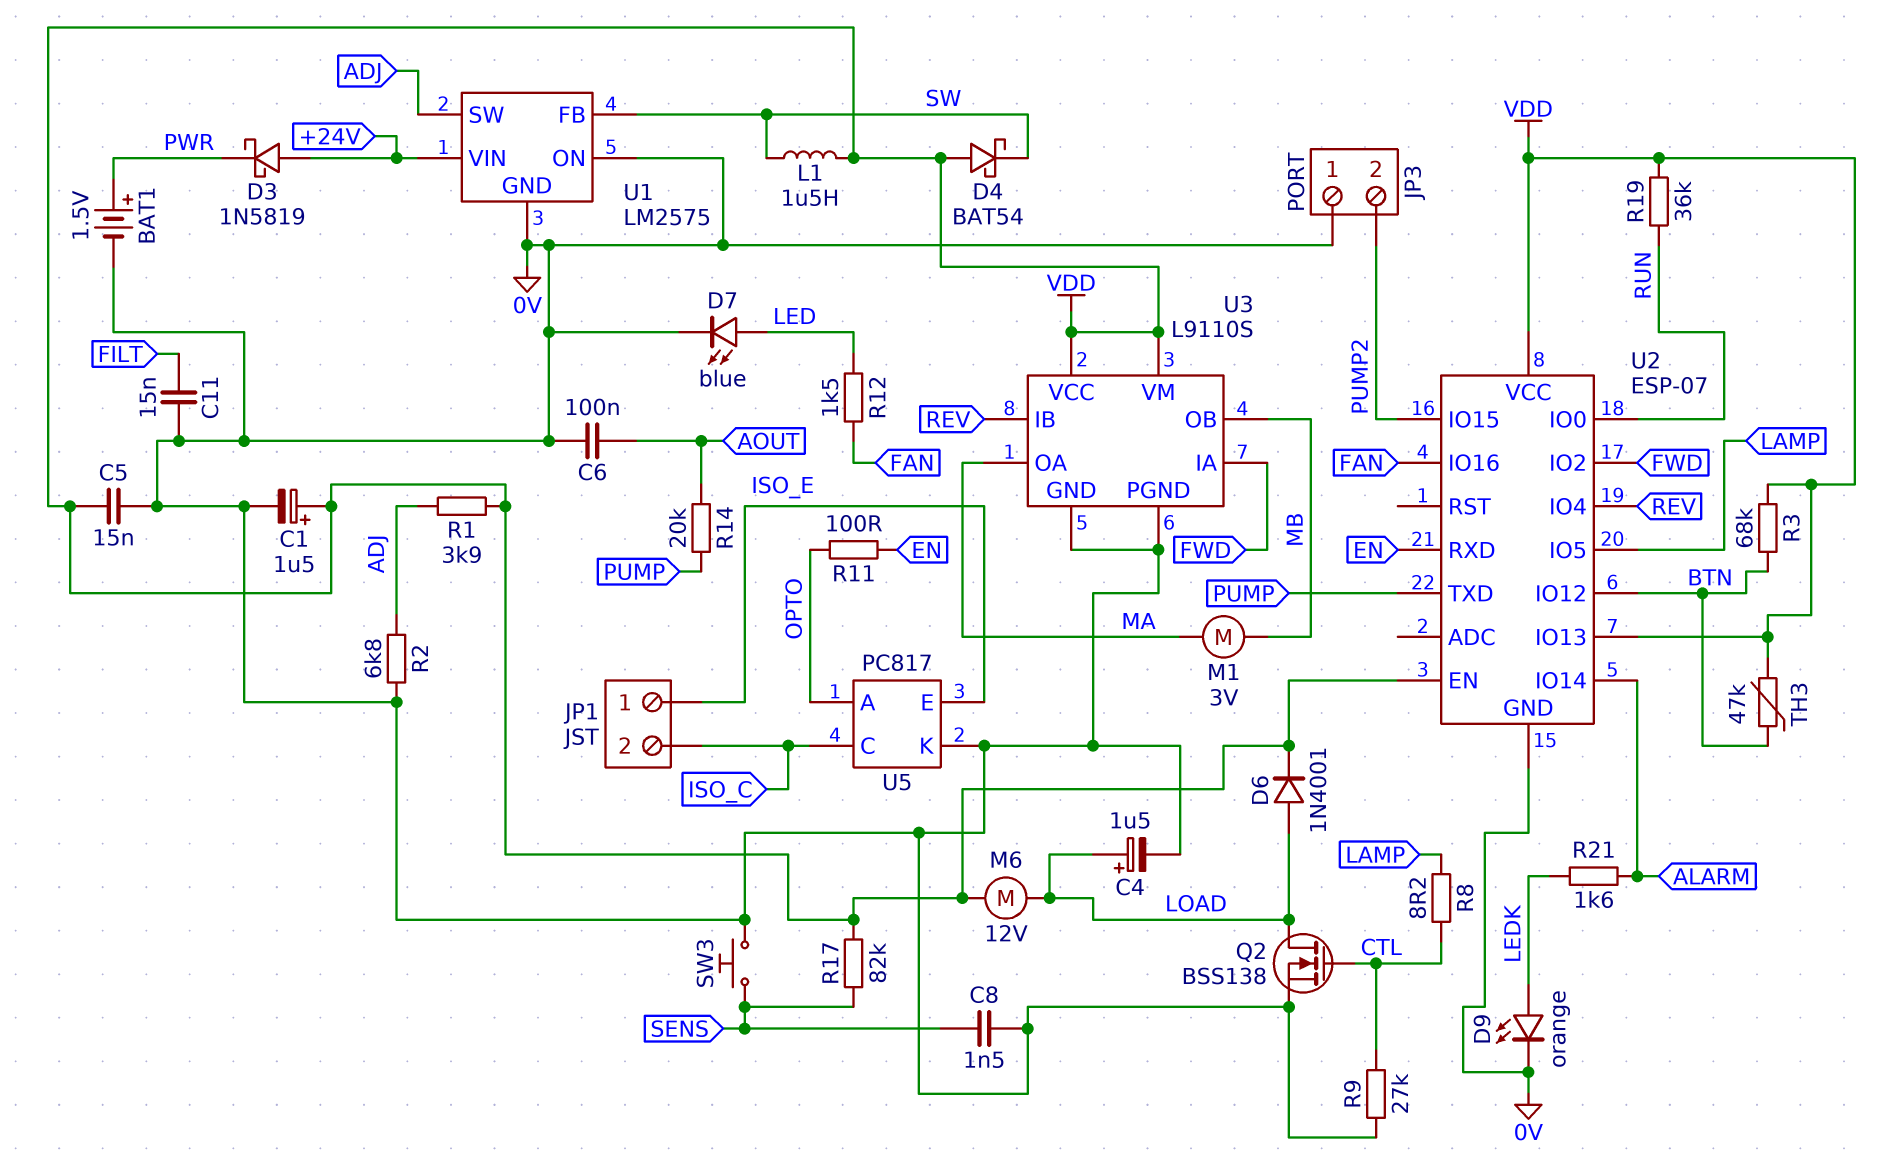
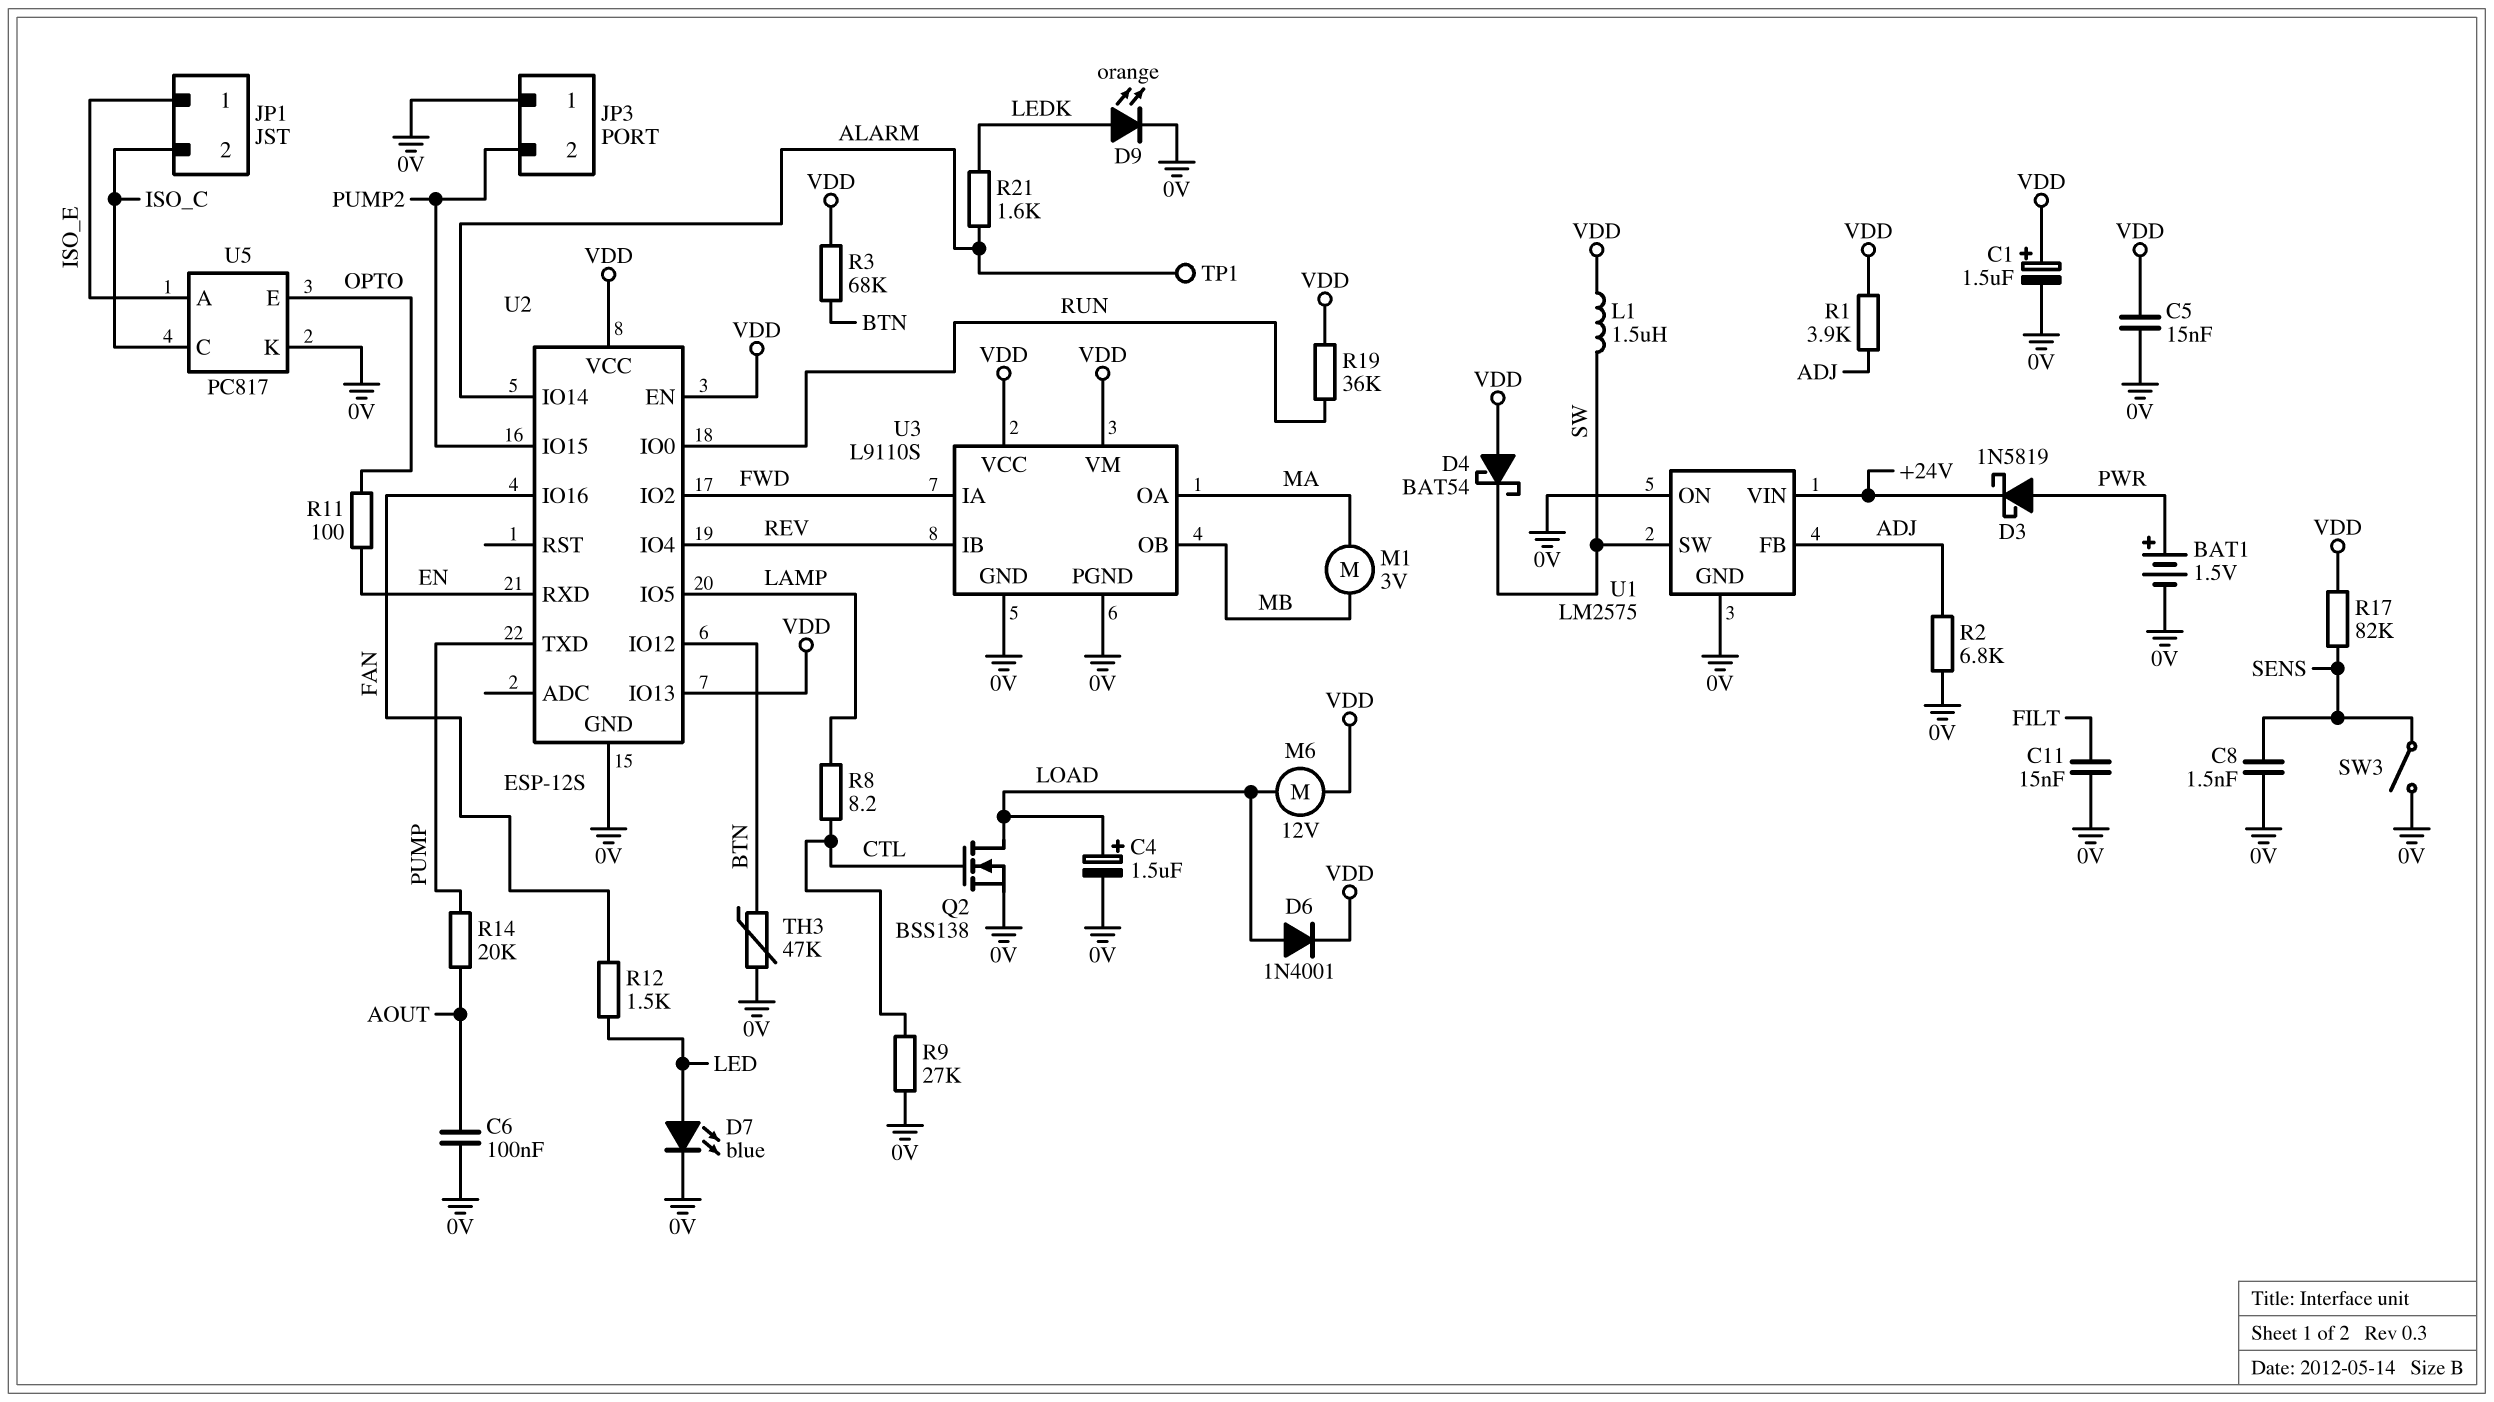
D3: schottky 1N5819 (A +24V, K PWR) -> schottky 1N5819 (A PWR, K +24V)
SW3: button (0V, SENS) -> switch (0V, SENS)
TH3: 47k (BTN, VDD) -> 47k (0V, BTN)
TP1: none -> test point (ALARM)
U1 pin FB: SW -> ADJ
U1 pin SW: ADJ -> SW
U2: ESP-07 -> ESP-12S
U5 pin A: OPTO -> ISO_E
U5 pin E: ISO_E -> OPTO

